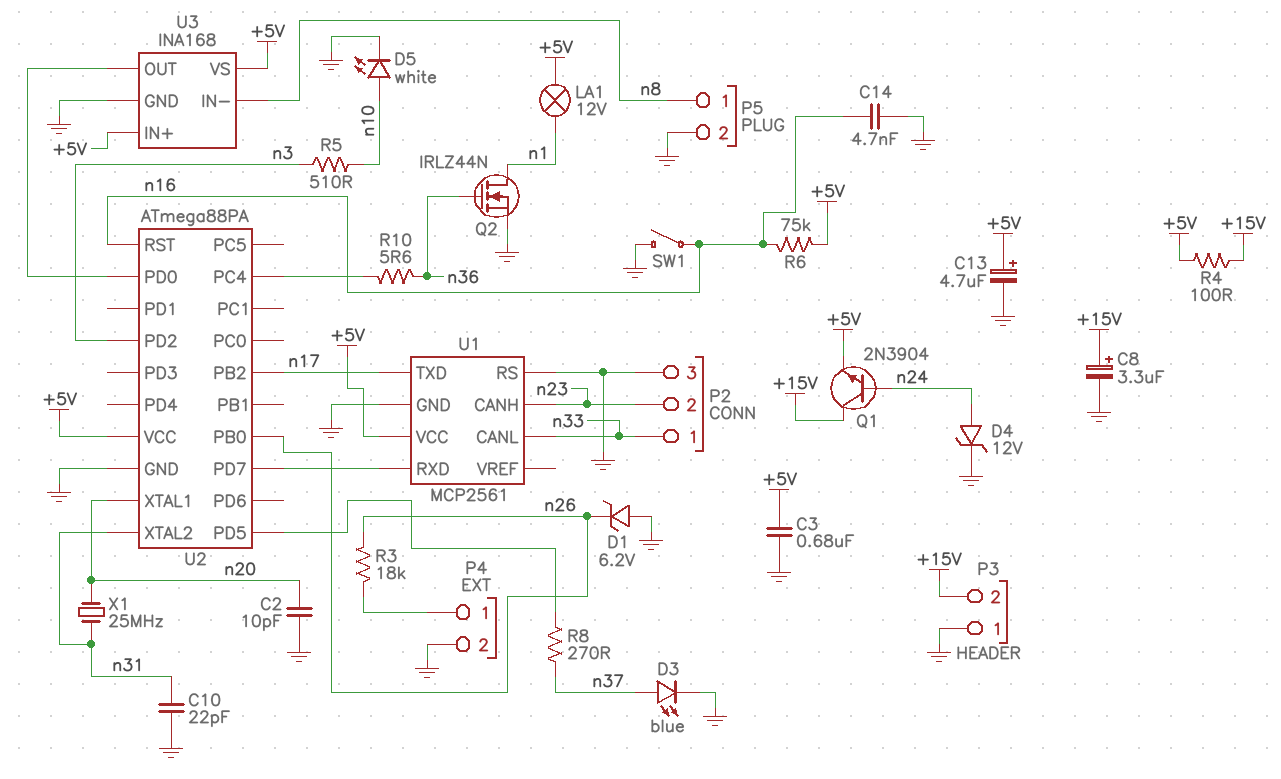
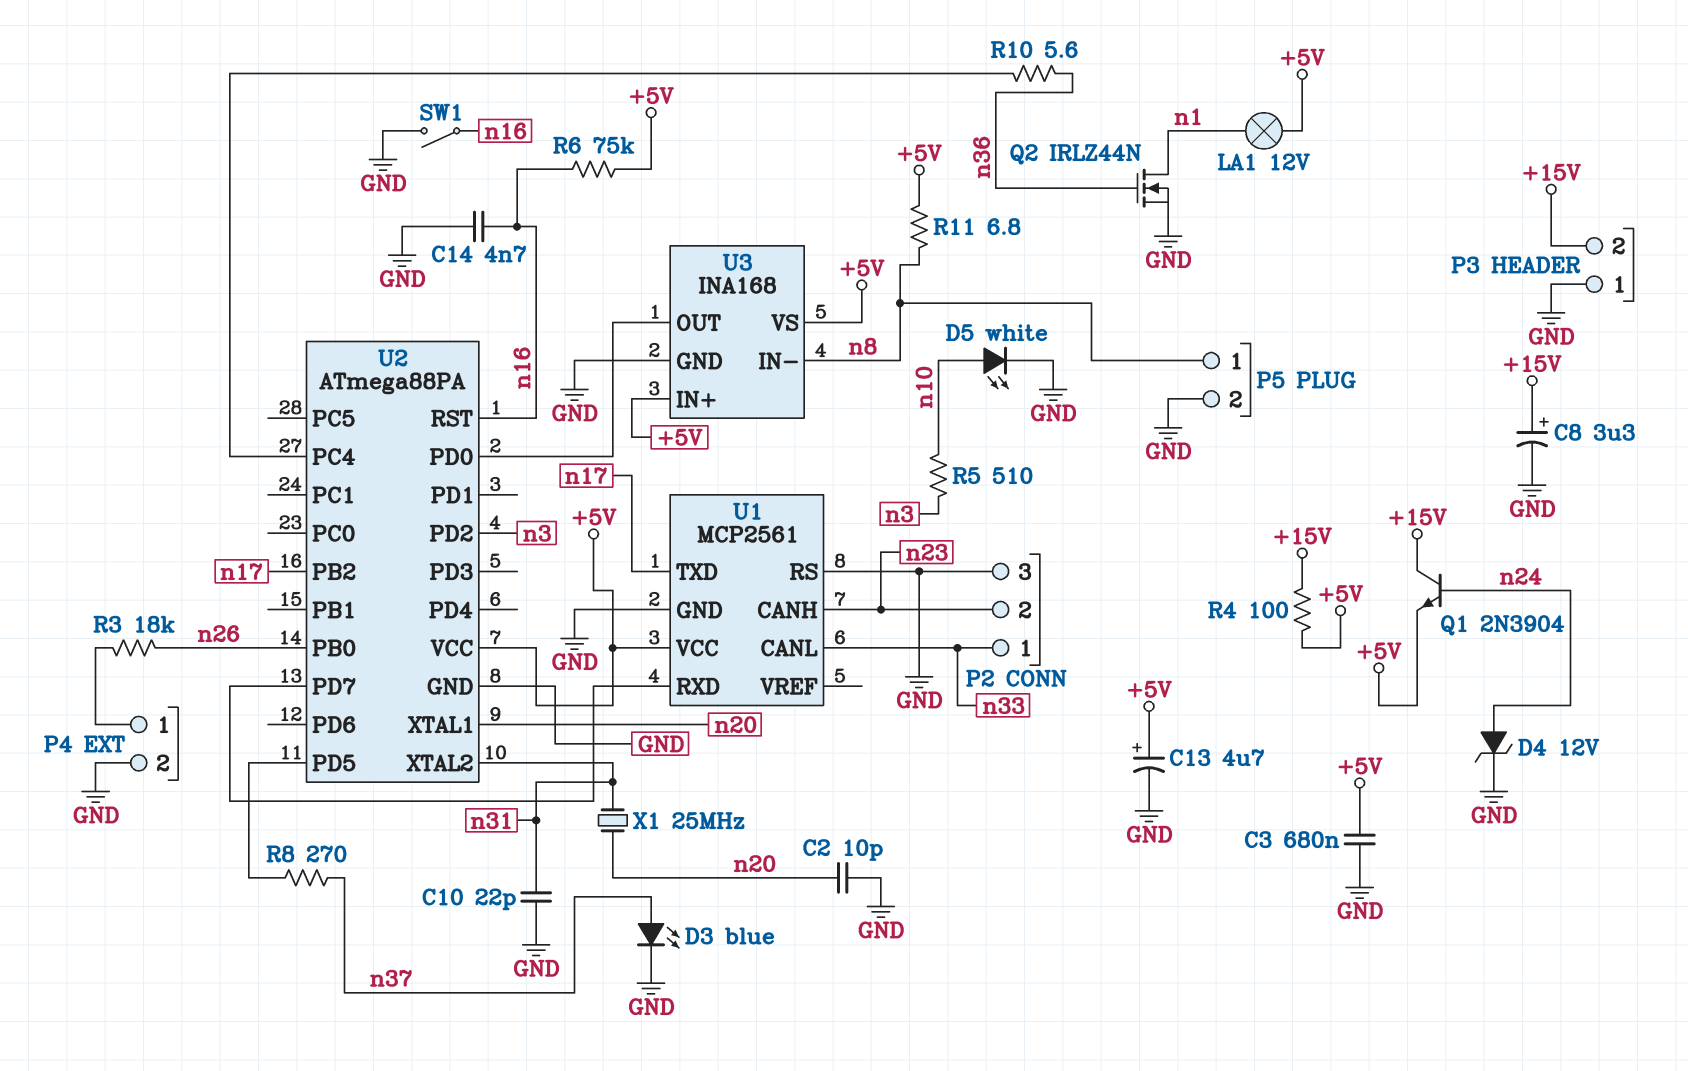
D1: zener 6.2V (A GND, K n26) -> none
R11: none -> 6.8 (+5V, n8)

